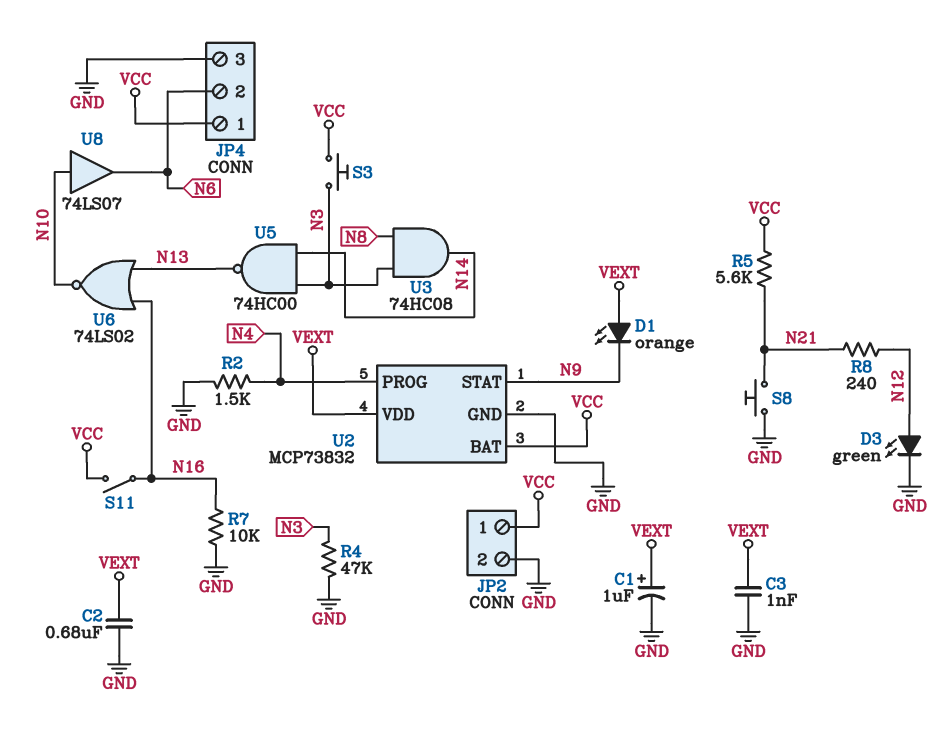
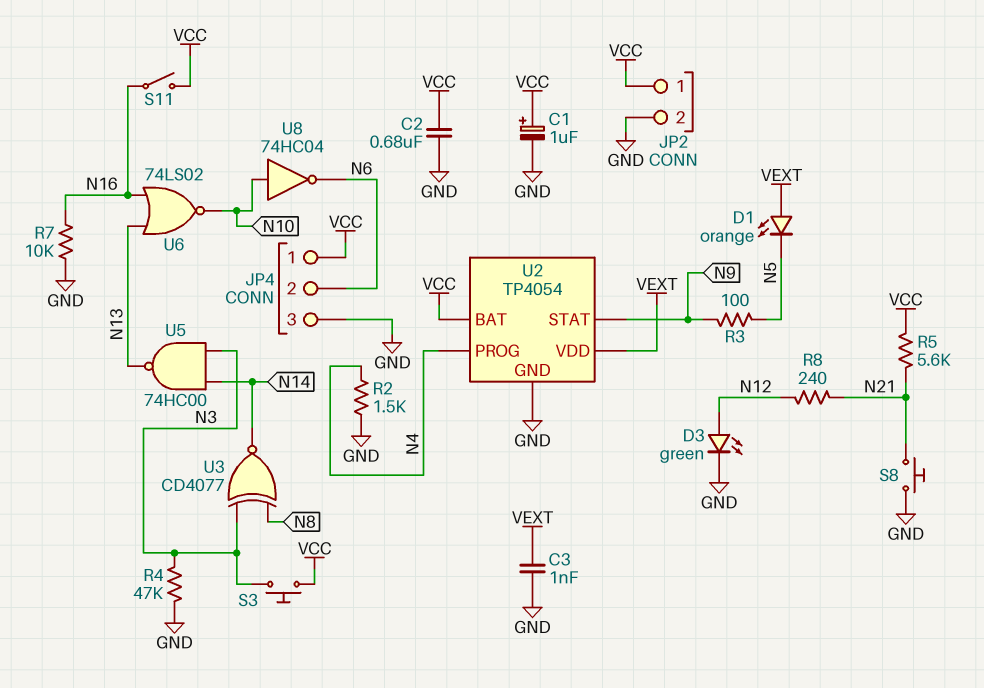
C1: 1uF (plus VEXT, minus GND) -> 1uF (plus VCC, minus GND)
C2: 680nF (GND, VEXT) -> 680nF (GND, VCC)
D1: LED orange (A VEXT, K N9) -> LED orange (A VEXT, K N5)
R3: none -> 100 (N5, N9)
U2: MCP73832 -> TP4054
U3: AND 74HC08 (in N3, in N8, out N14) -> XNOR CD4077 (in N3, in N8, out N14)
U8: buffer 74LS07 (in N10, out N6) -> NOT 74HC04 (in N10, out N6)

